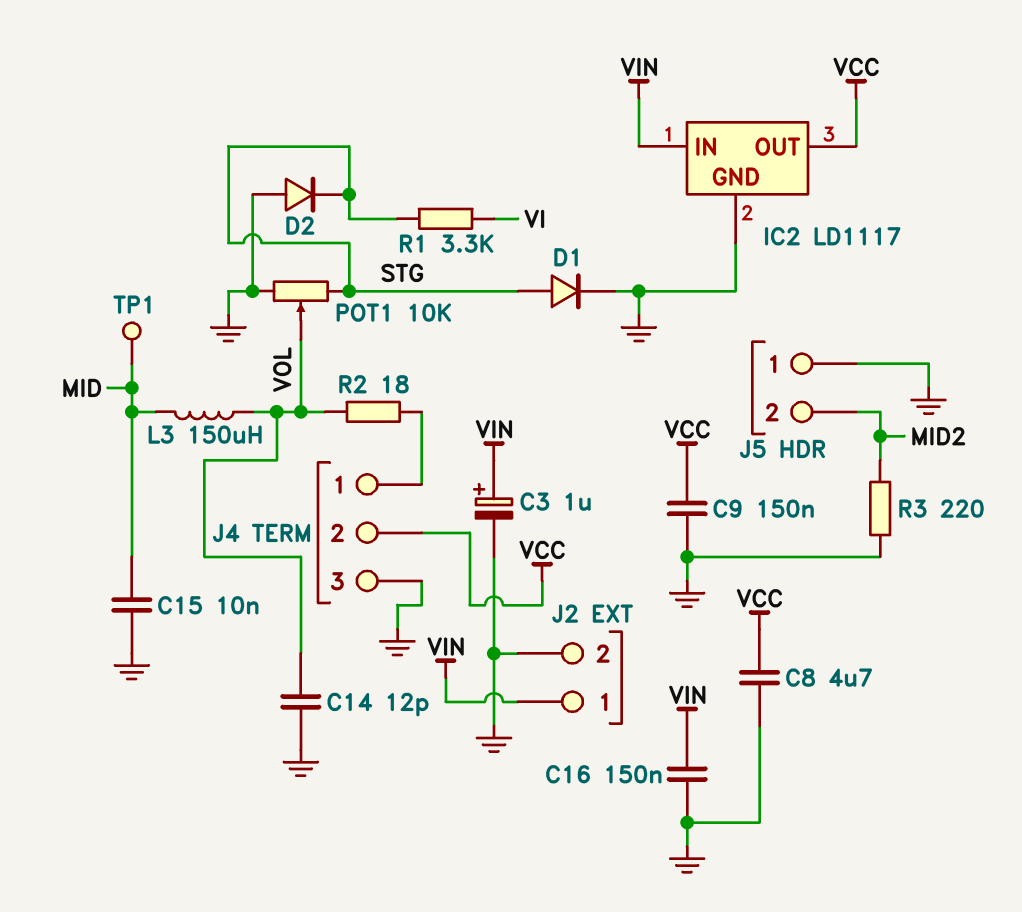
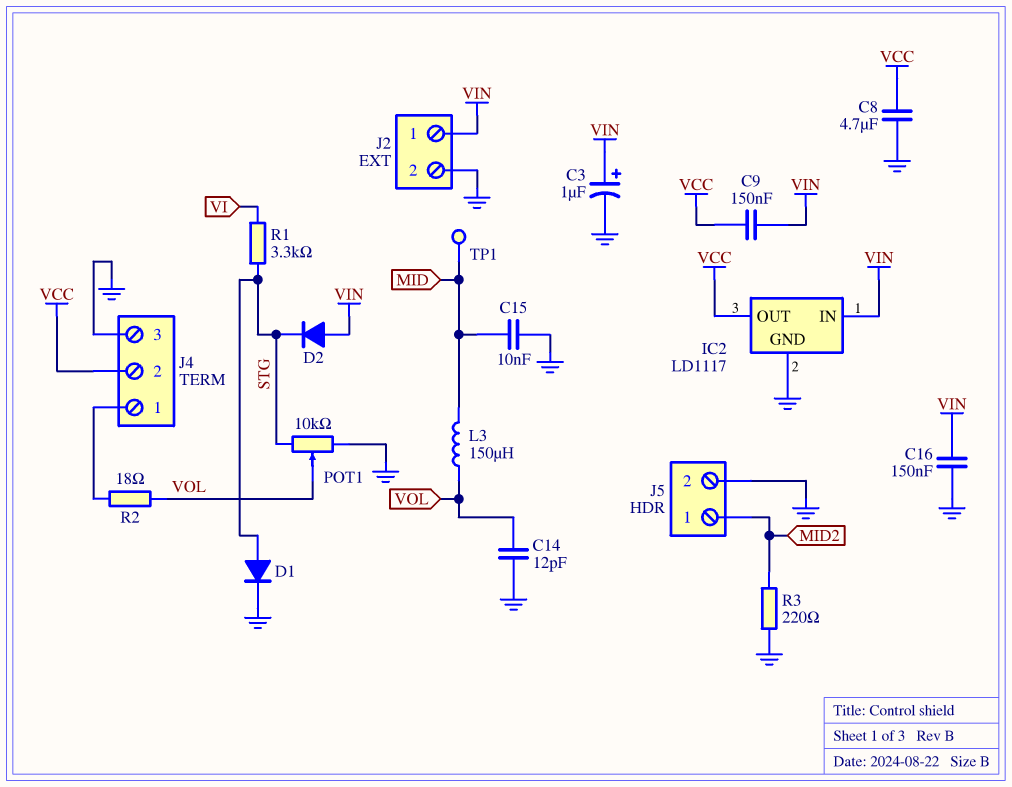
C9: 150nF (GND, VCC) -> 150nF (VCC, VIN)
D2: diode (A GND, K STG) -> diode (A VIN, K STG)
J5 pin 1: GND -> MID2
J5 pin 2: MID2 -> GND

